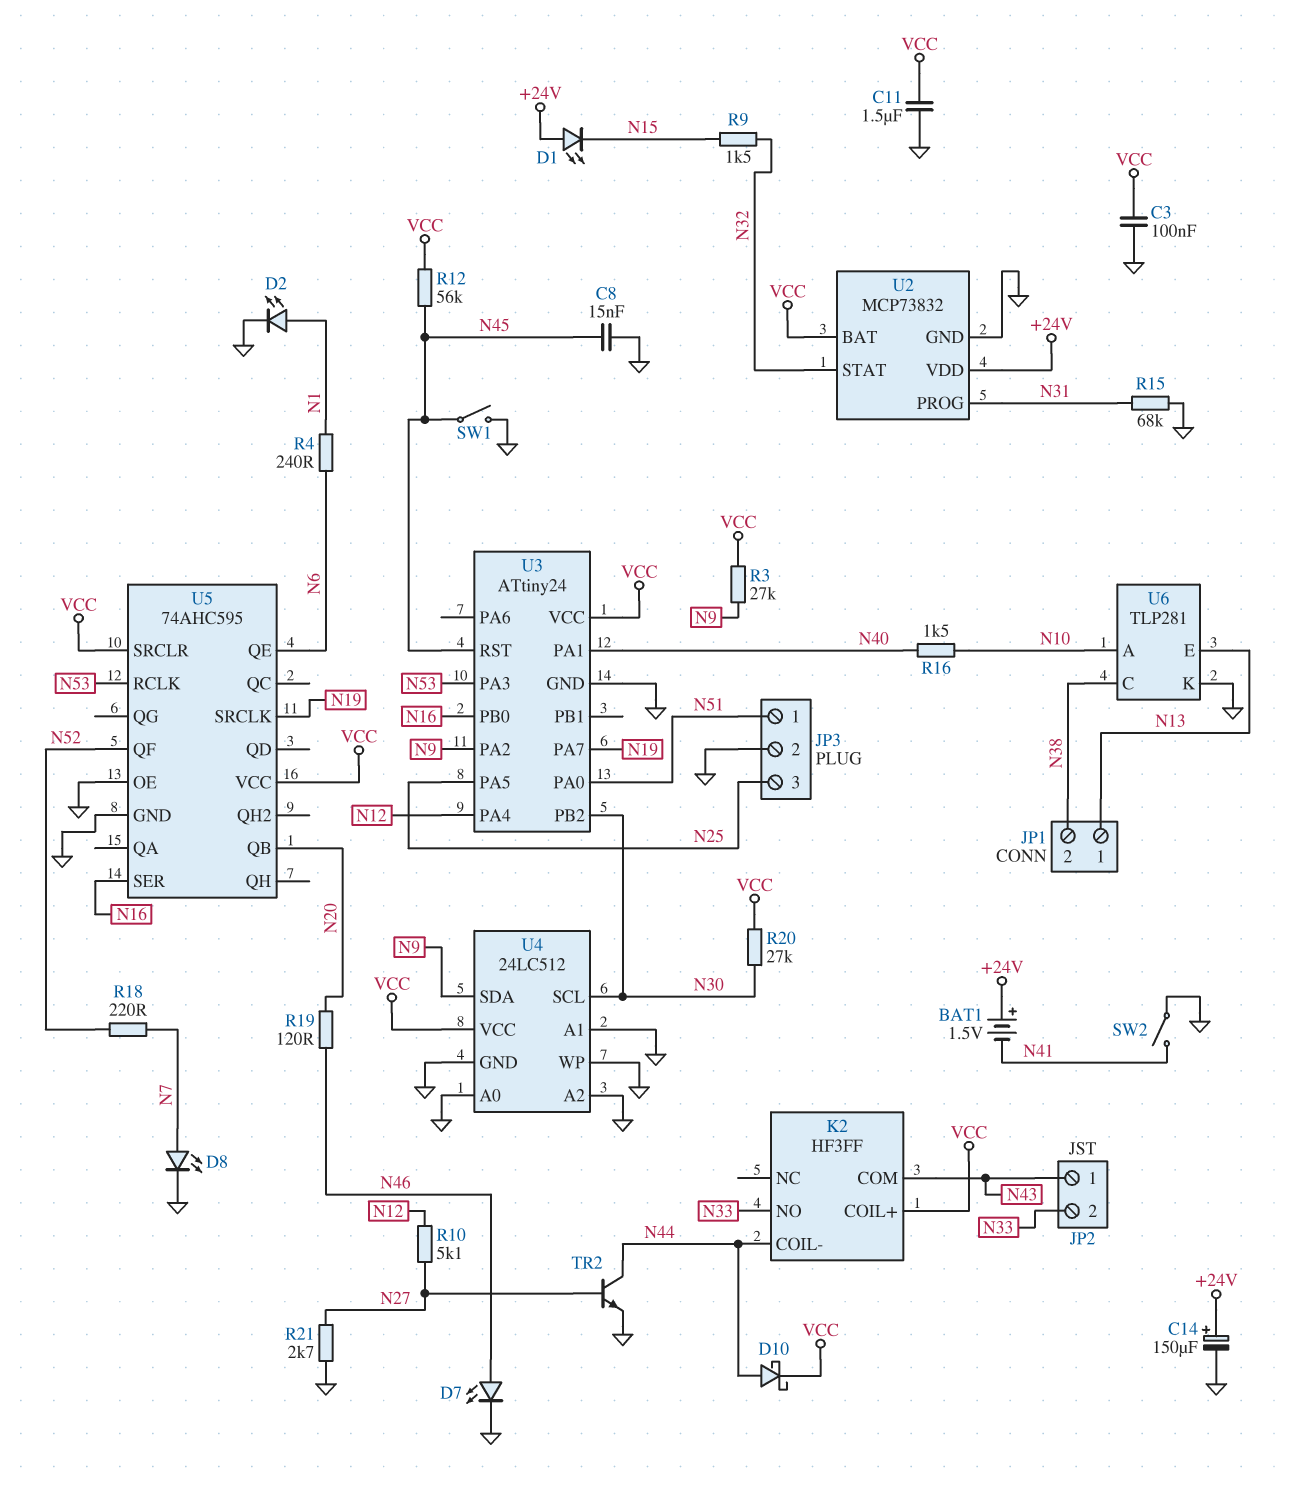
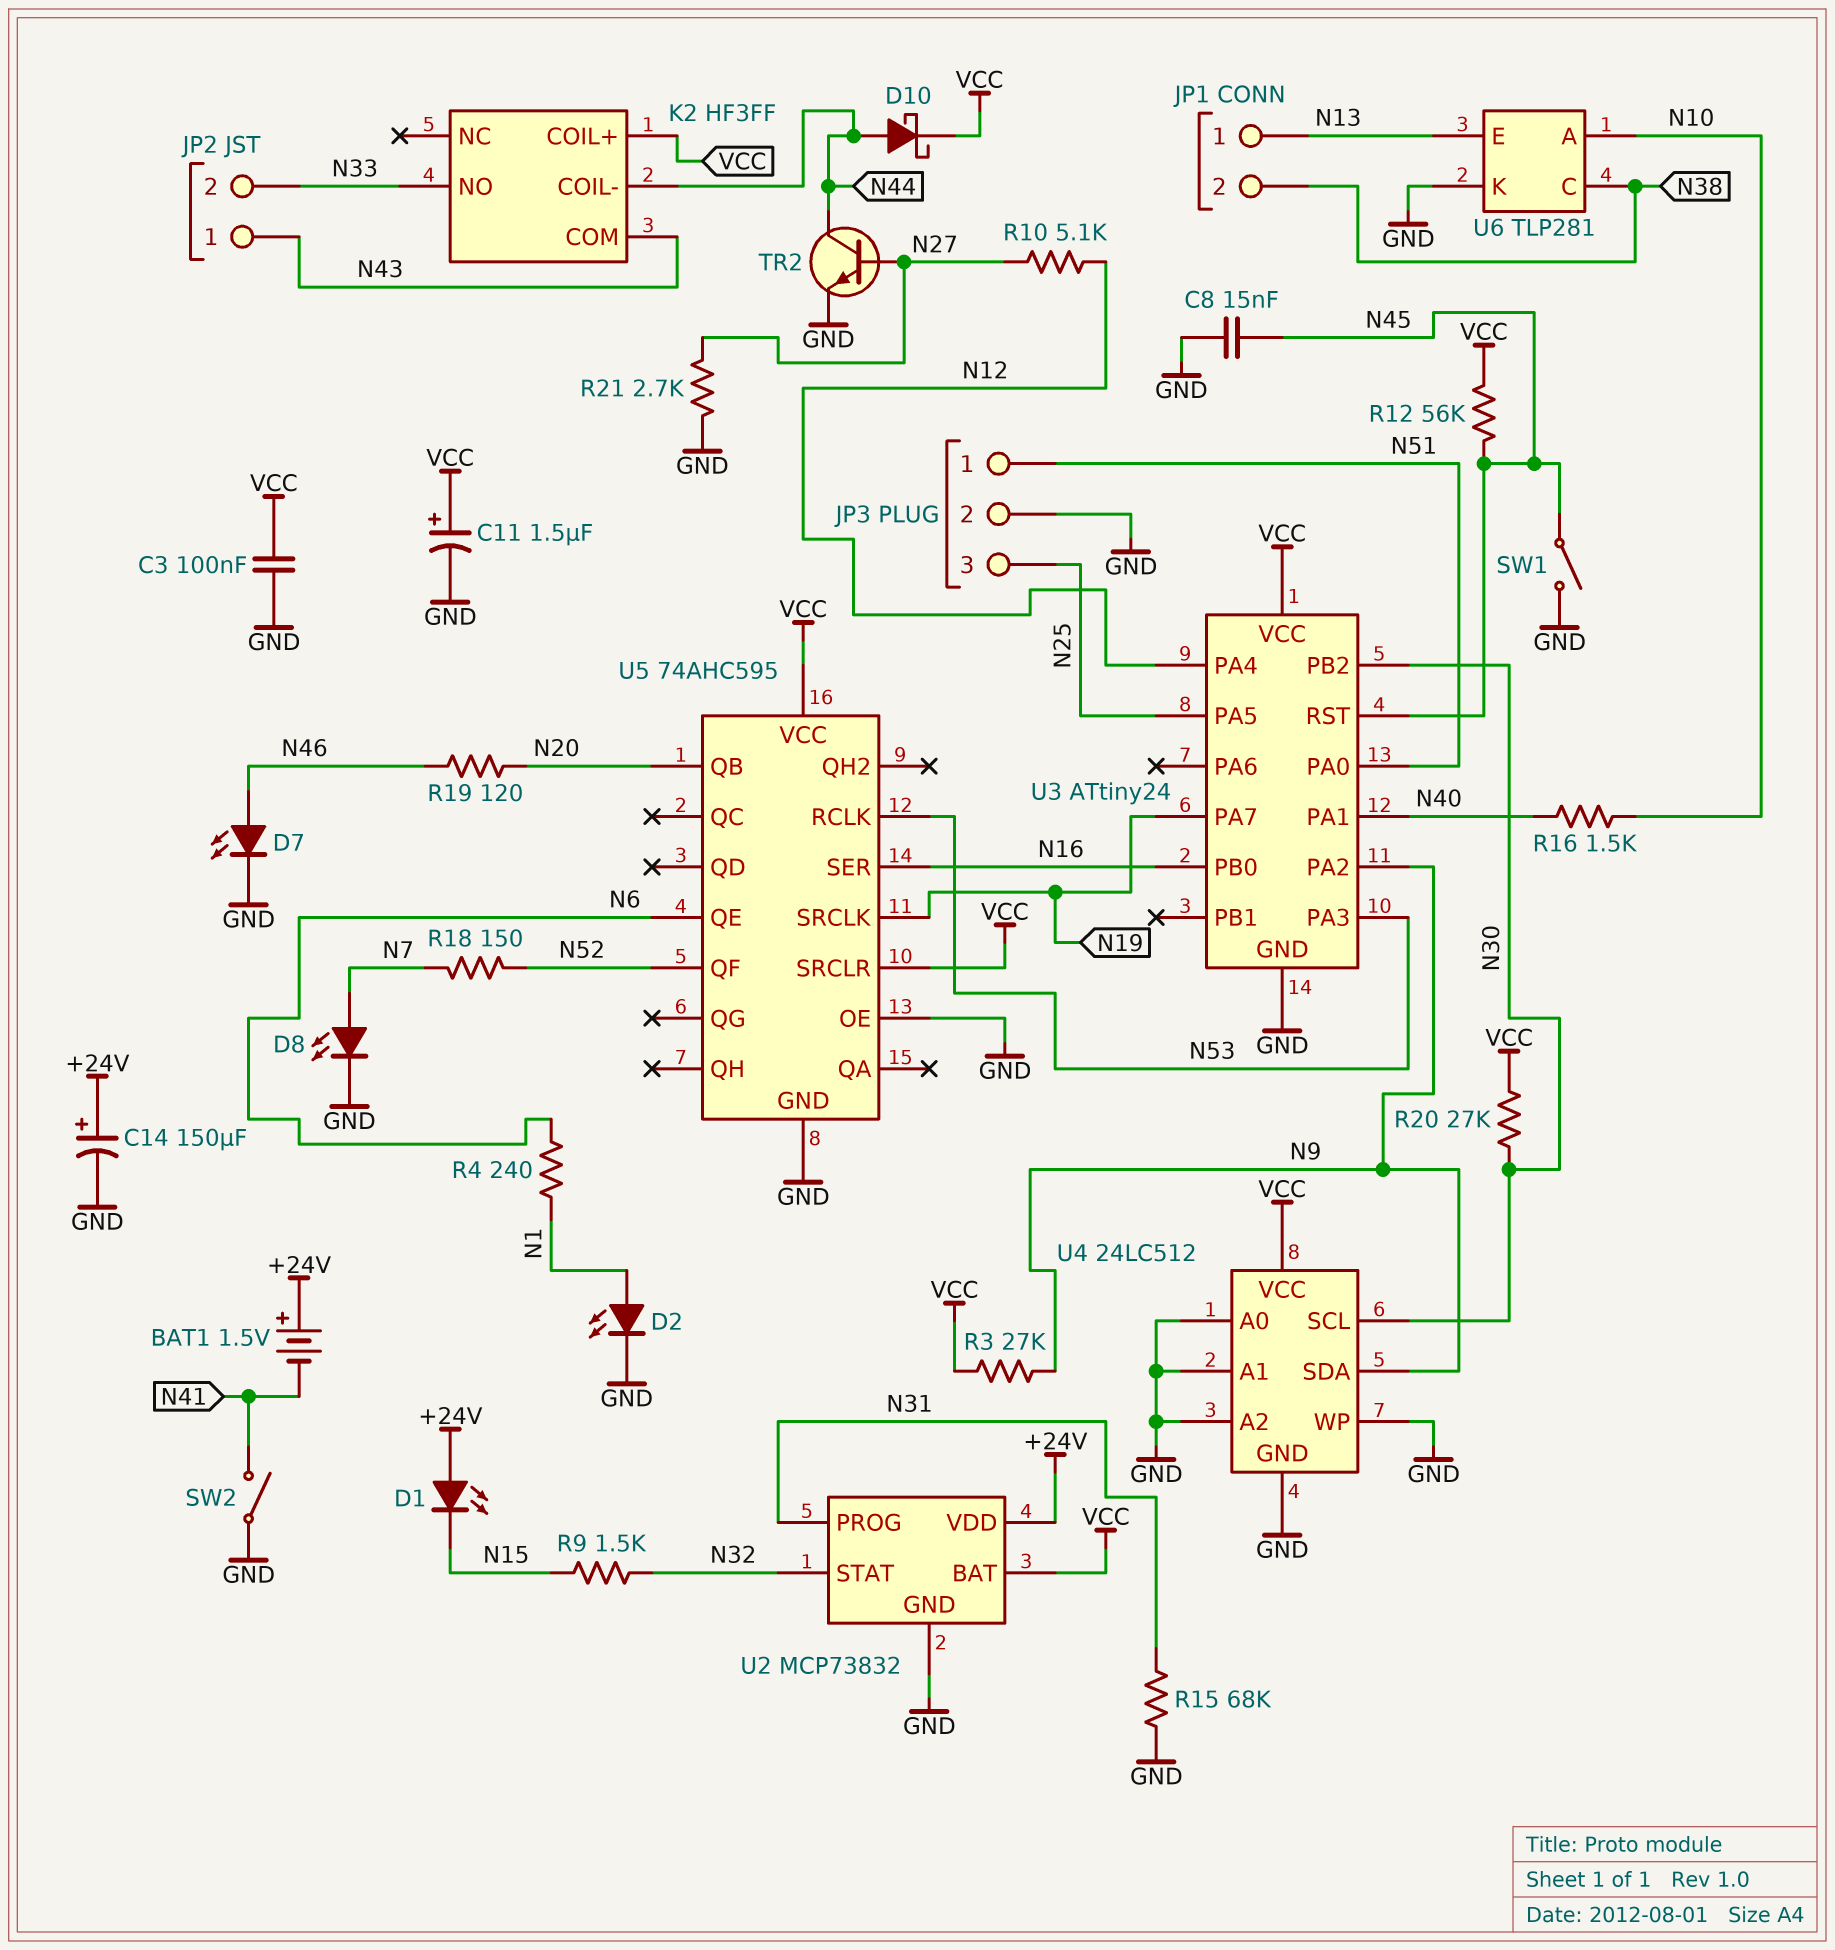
C11: 1.5uF (GND, VCC) -> 1.5uF (plus VCC, minus GND)
R18: 220 (N7, N52) -> 150 (N7, N52)

